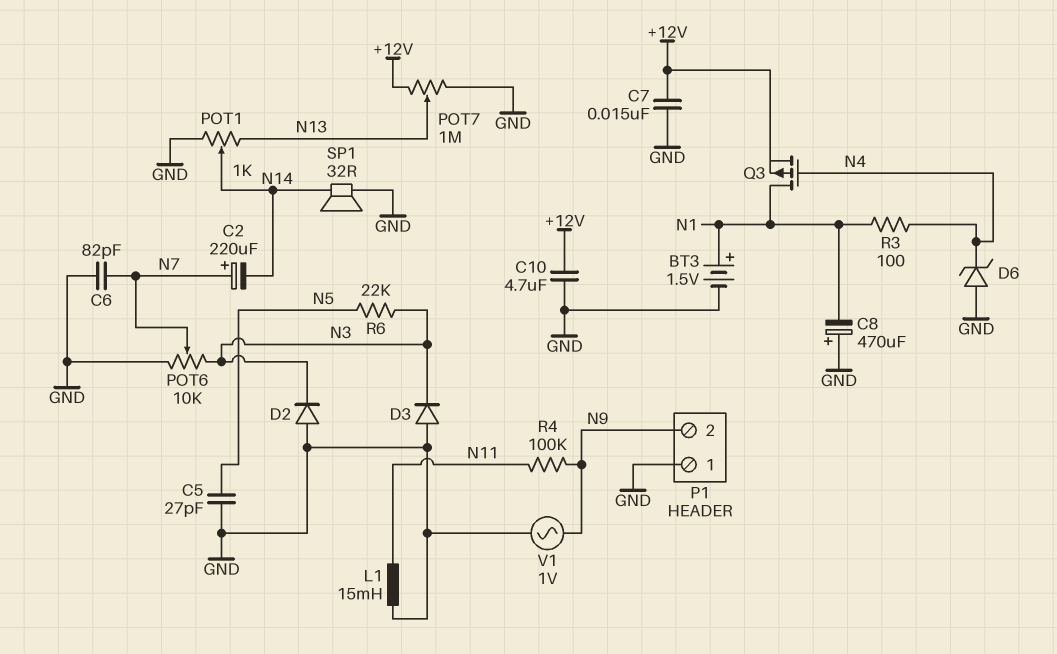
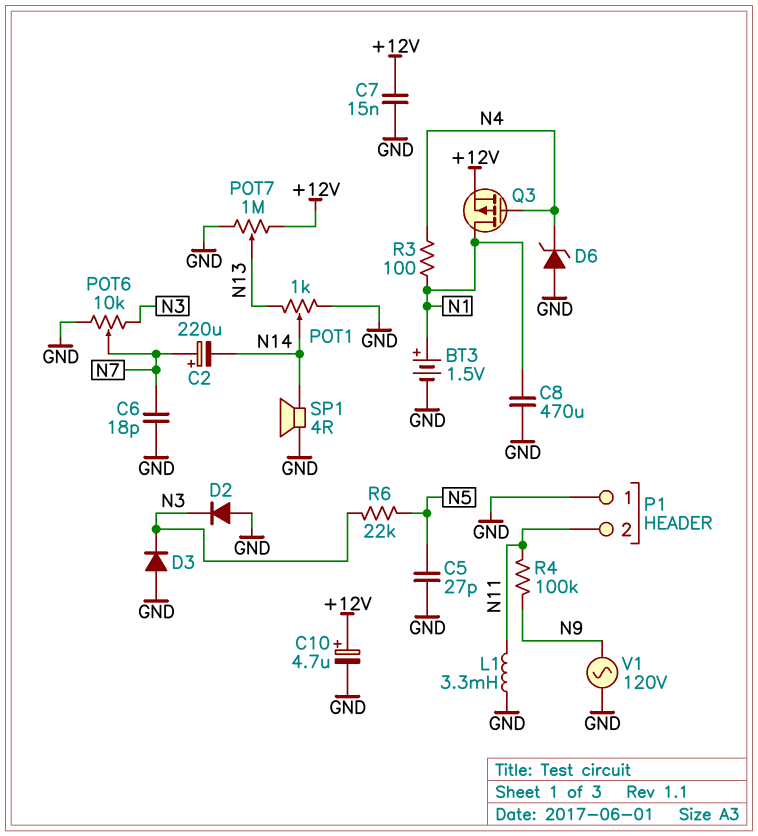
C6: 82pF (GND, N7) -> 18pF (GND, N7)
C8: 470uF (plus GND, minus N1) -> 470uF (GND, N1)
C10: 4.7uF (+12V, GND) -> 4.7uF (plus +12V, minus GND)
L1: 15mH (GND, N11) -> 3.3mH (GND, N11)
P1 pin 2: N9 -> N11
SP1: speaker 32R (GND, N14) -> speaker 4R (GND, N14)
V1: AC 1V (GND, N9) -> AC 120V (GND, N9)

